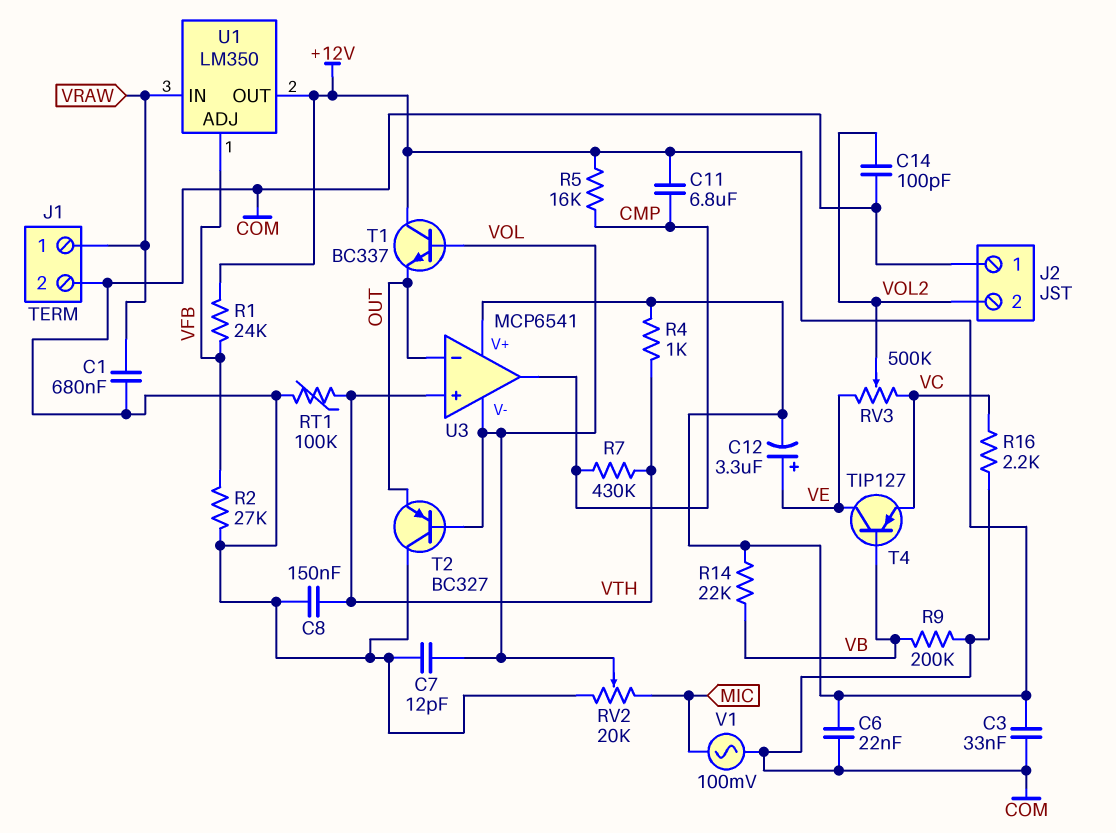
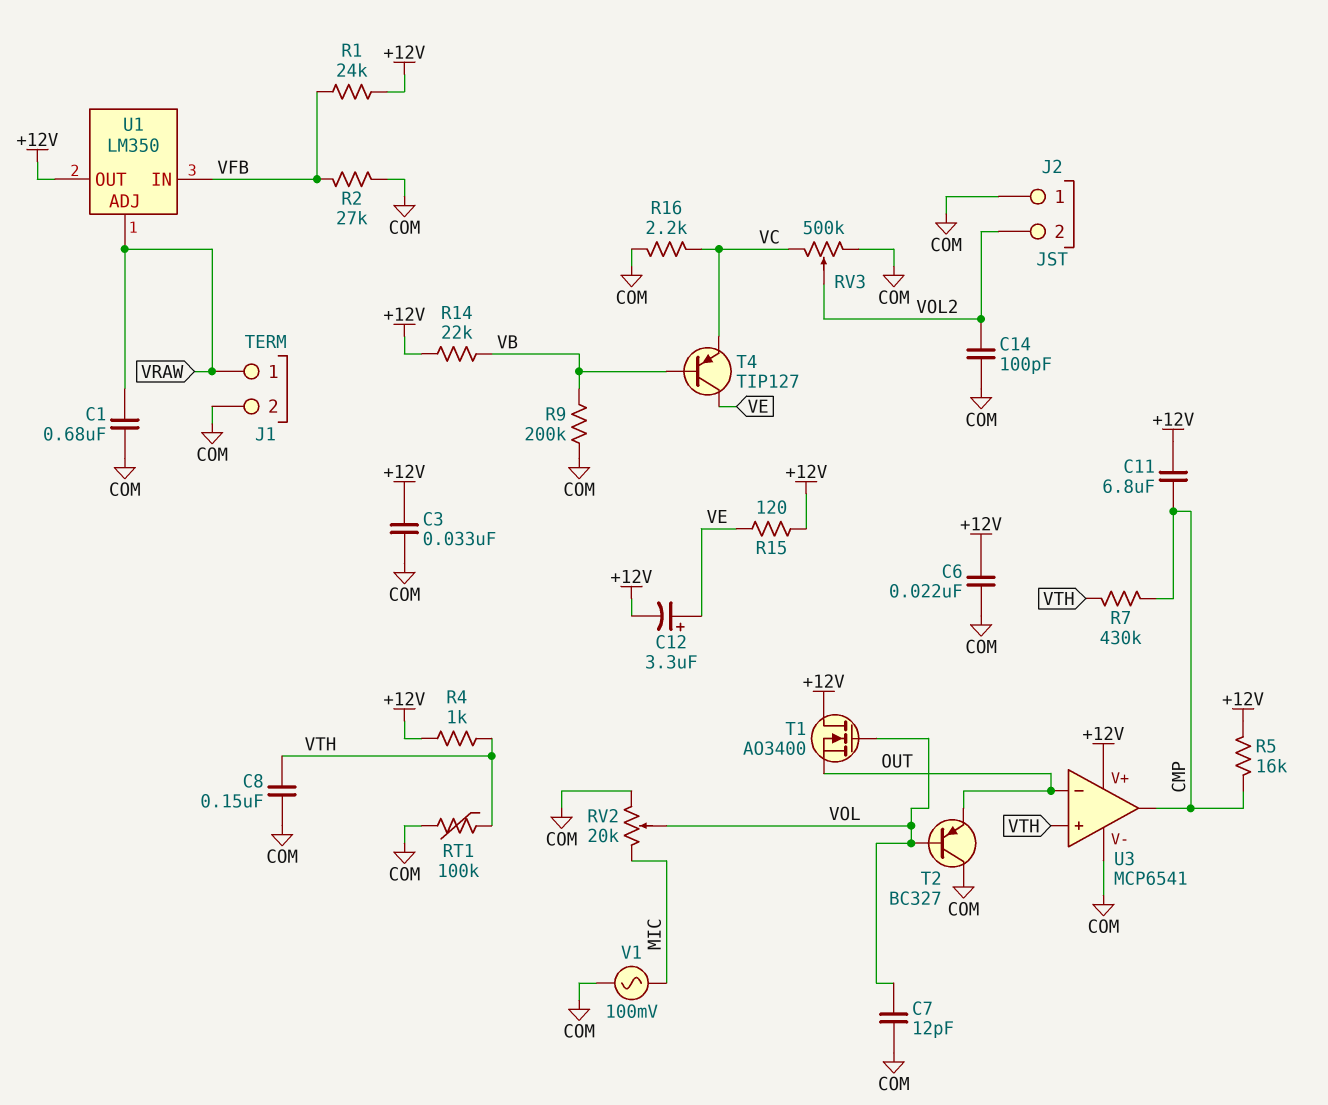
R15: none -> 120 (+12V, VE)
RV3: 500k (VC, VE, wiper VOL2) -> 500k (COM, VC, wiper VOL2)
T1: NPN BC337 (B VOL, C +12V, E OUT) -> NMOS AO3400 (G VOL, D +12V, S OUT)
U1 pin ADJ: VFB -> VRAW
U1 pin IN: VRAW -> VFB
U3 pin V-: VOL -> COM

